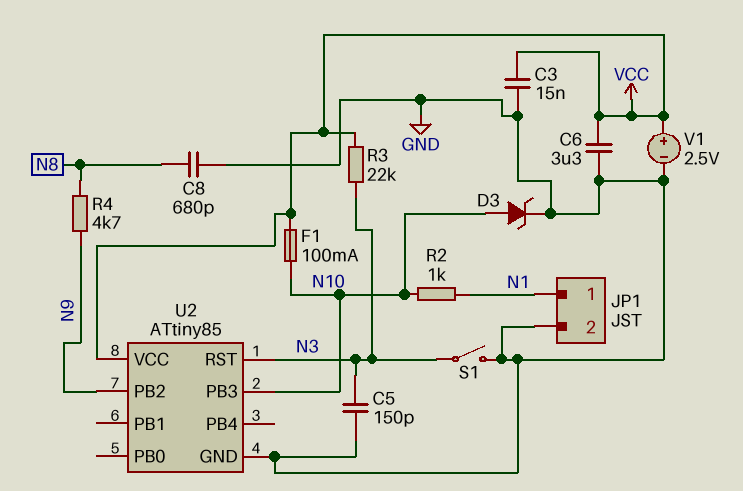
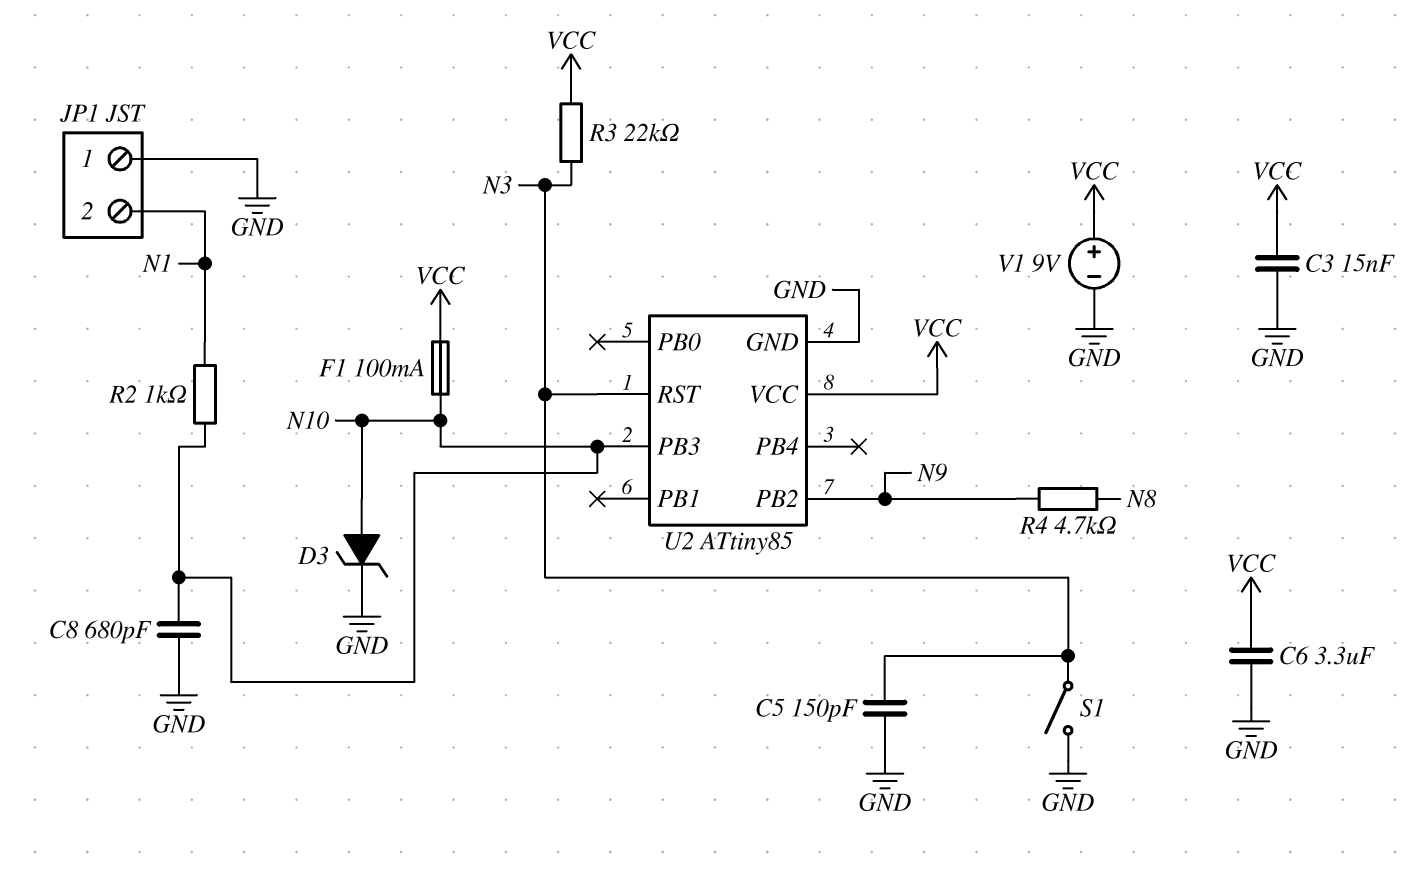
C8: 680pF (GND, N8) -> 680pF (GND, N10)
JP1 pin 1: N1 -> GND
JP1 pin 2: GND -> N1
V1: 2.5V (plus VCC, minus GND) -> 9V (plus VCC, minus GND)

